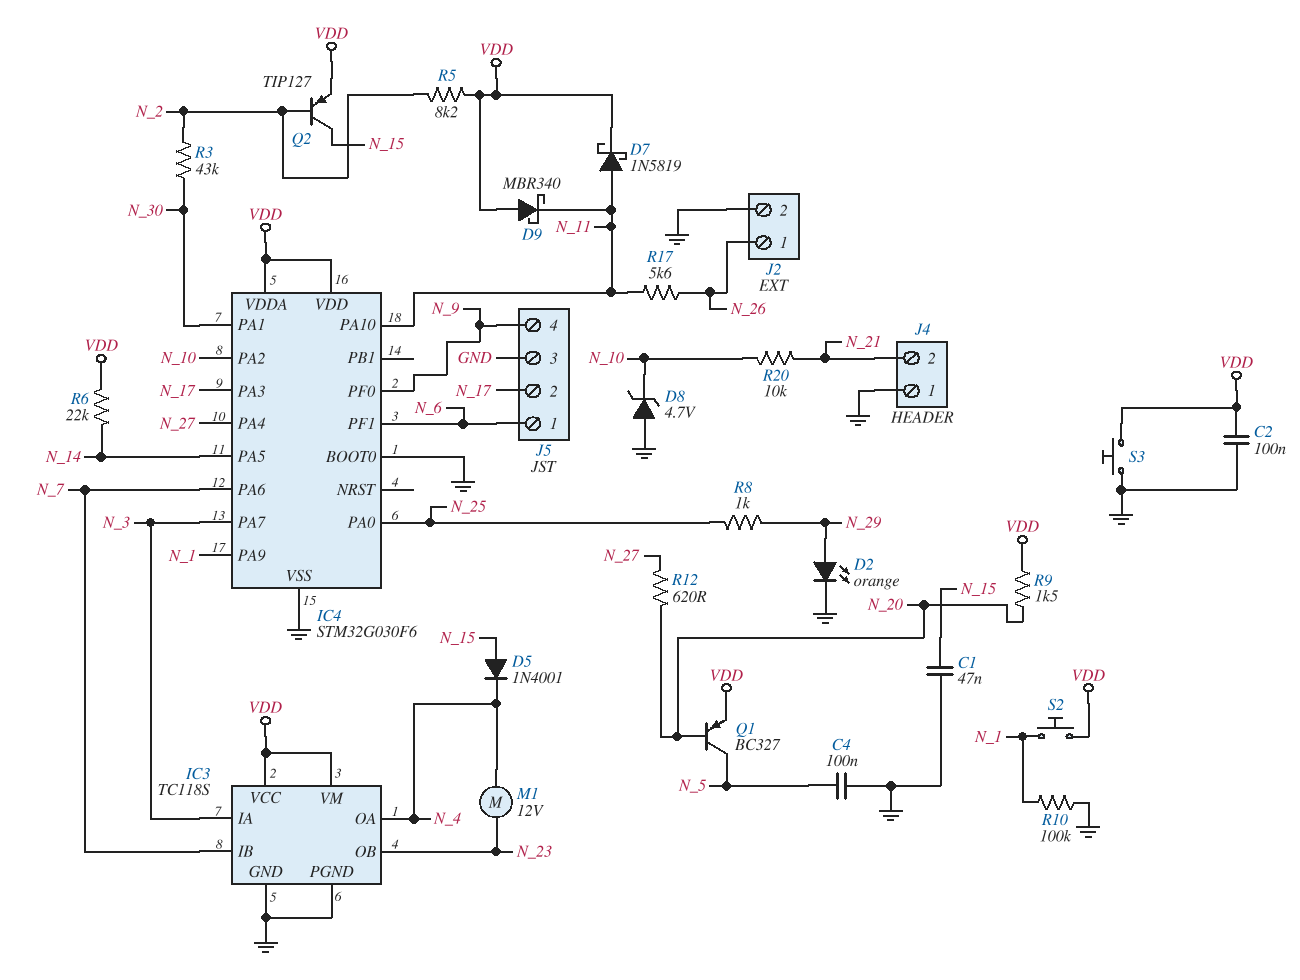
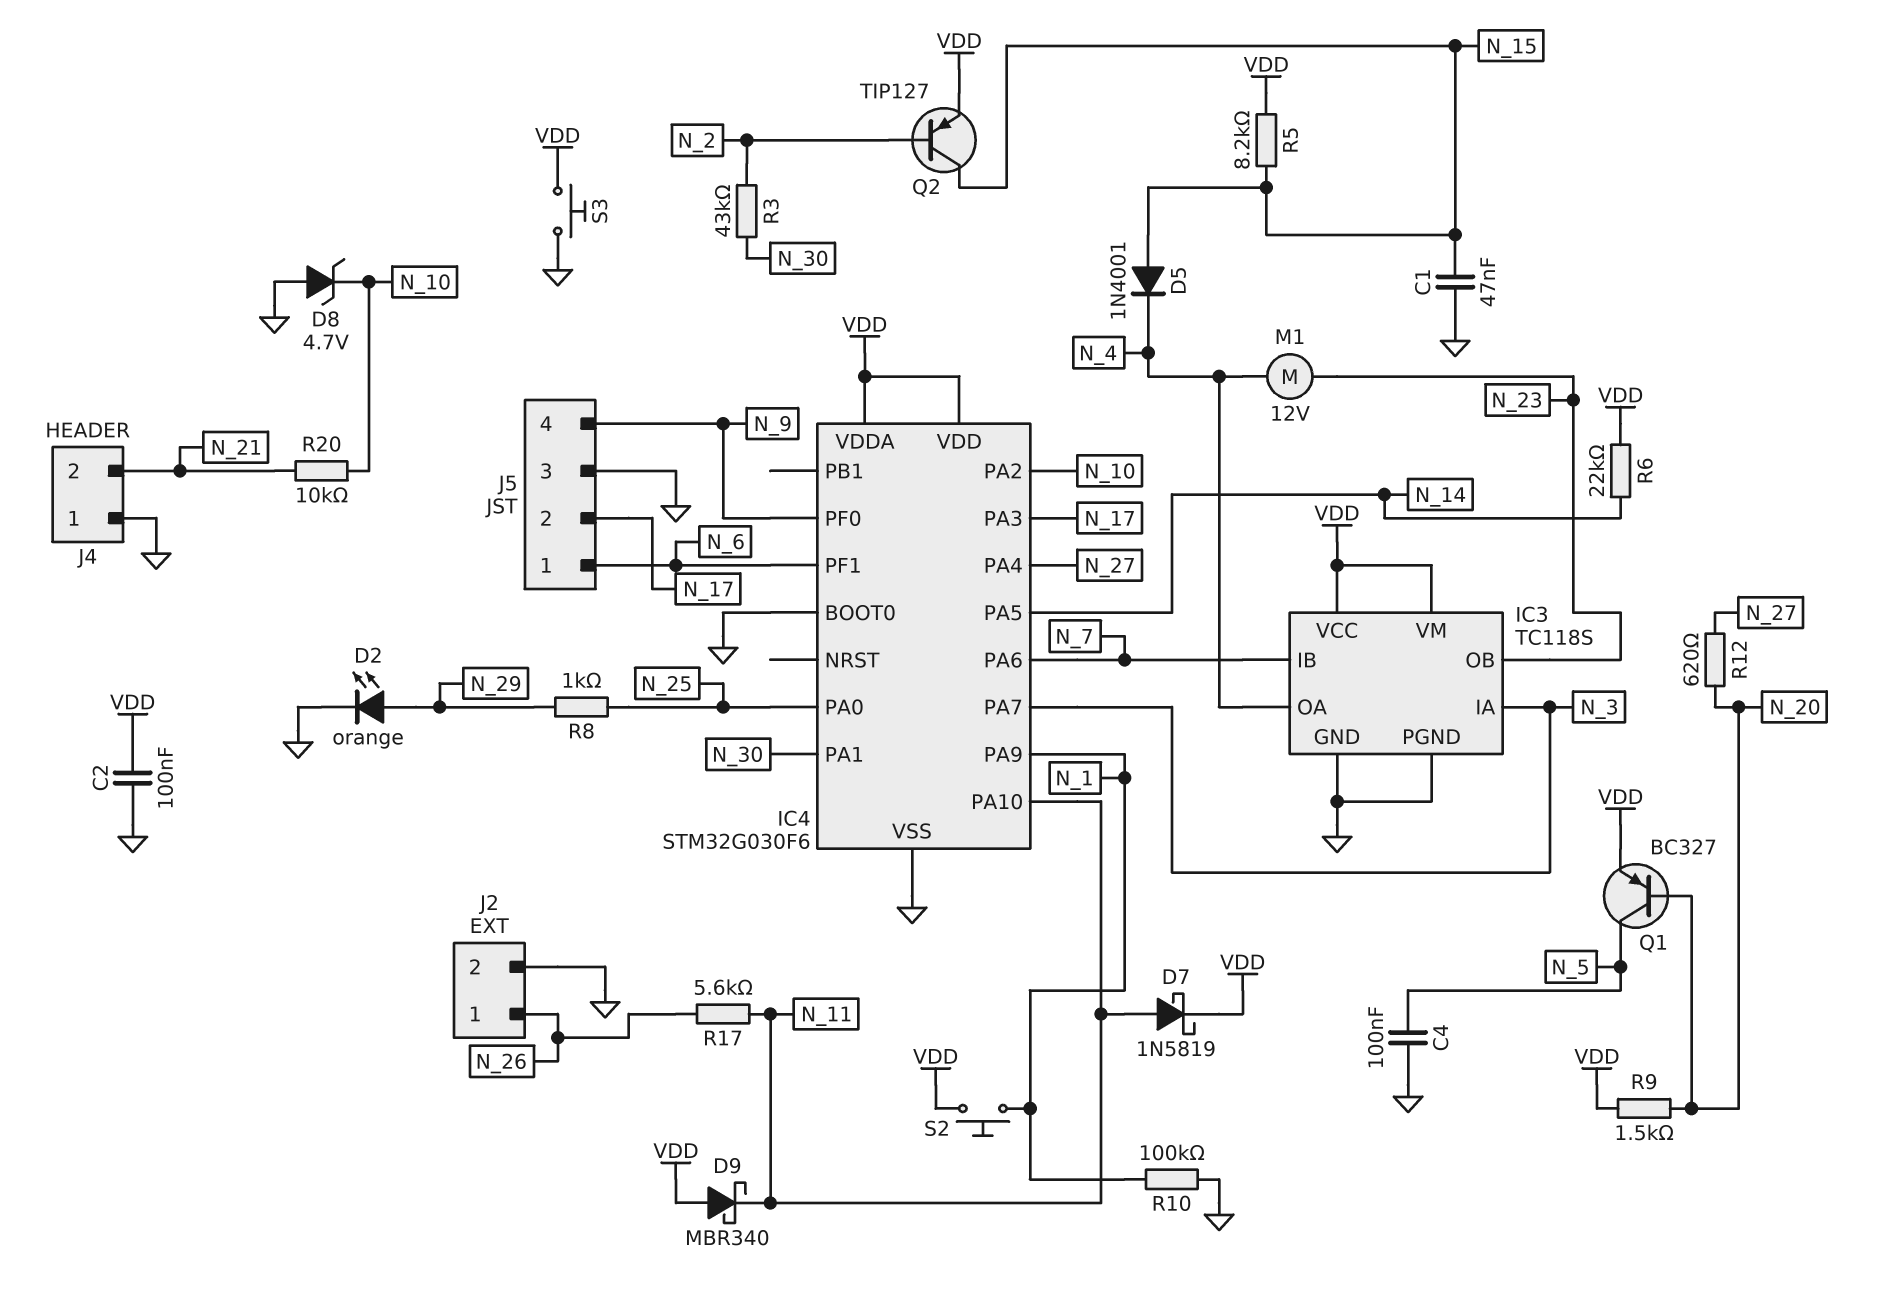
R5: 8.2k (N_2, VDD) -> 8.2k (N_15, VDD)

